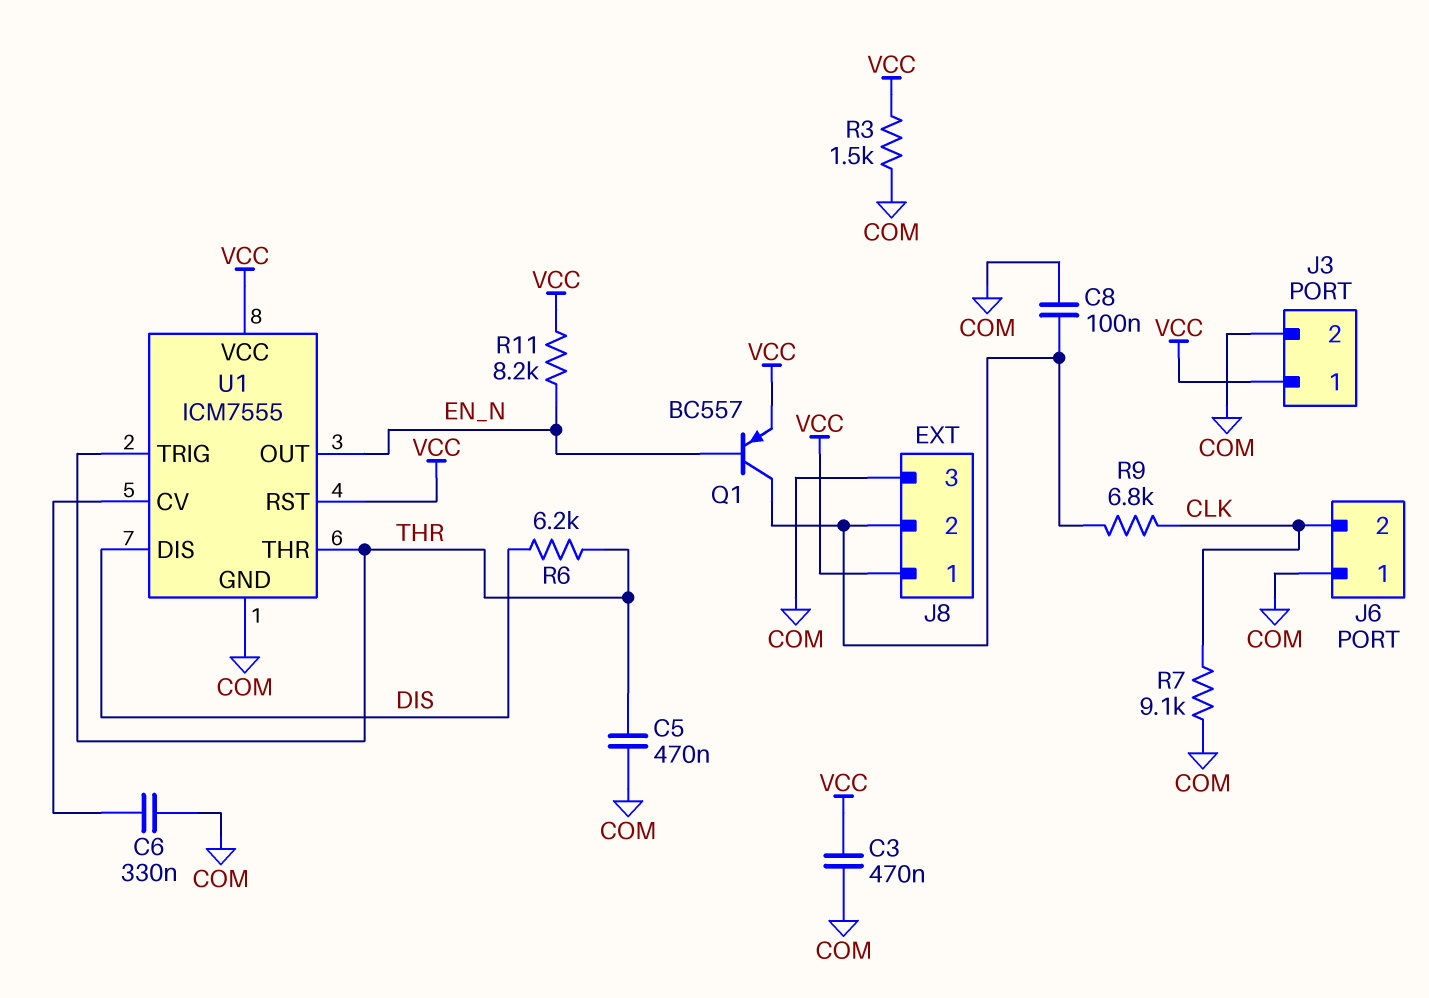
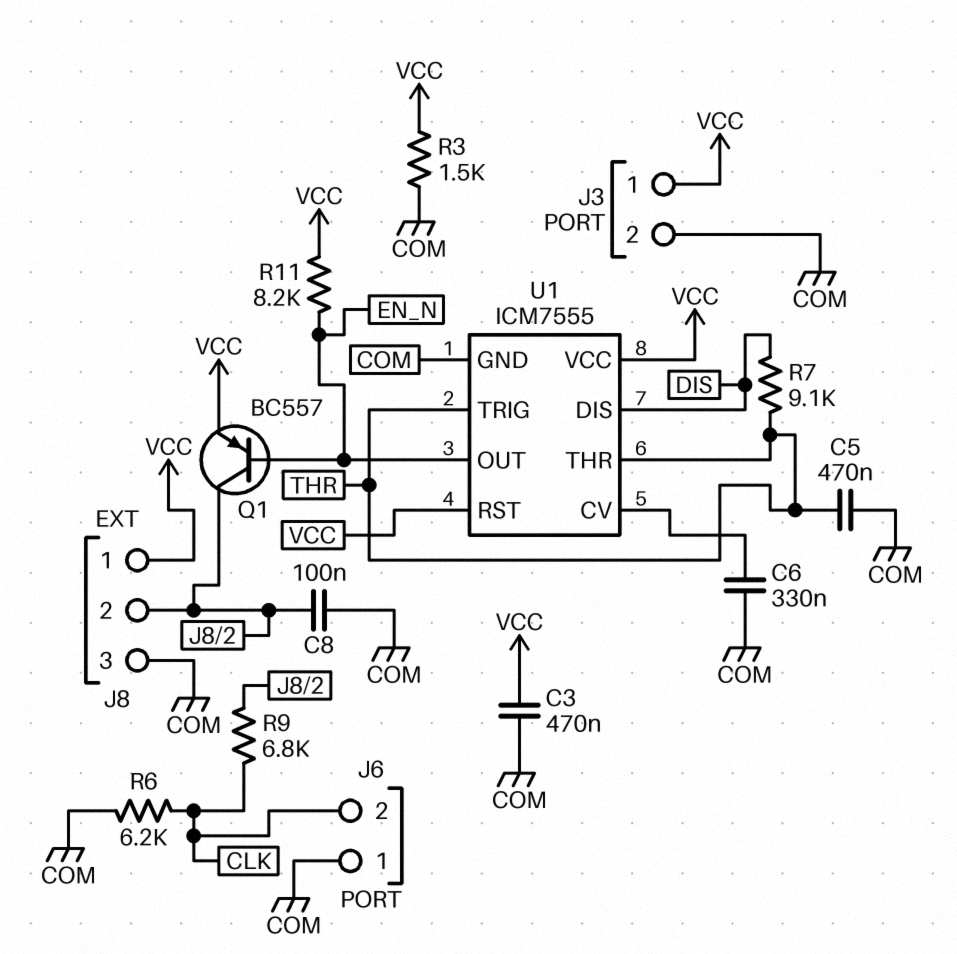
R6: 6.2k (DIS, THR) -> 6.2k (CLK, COM)
R7: 9.1k (CLK, COM) -> 9.1k (DIS, THR)

